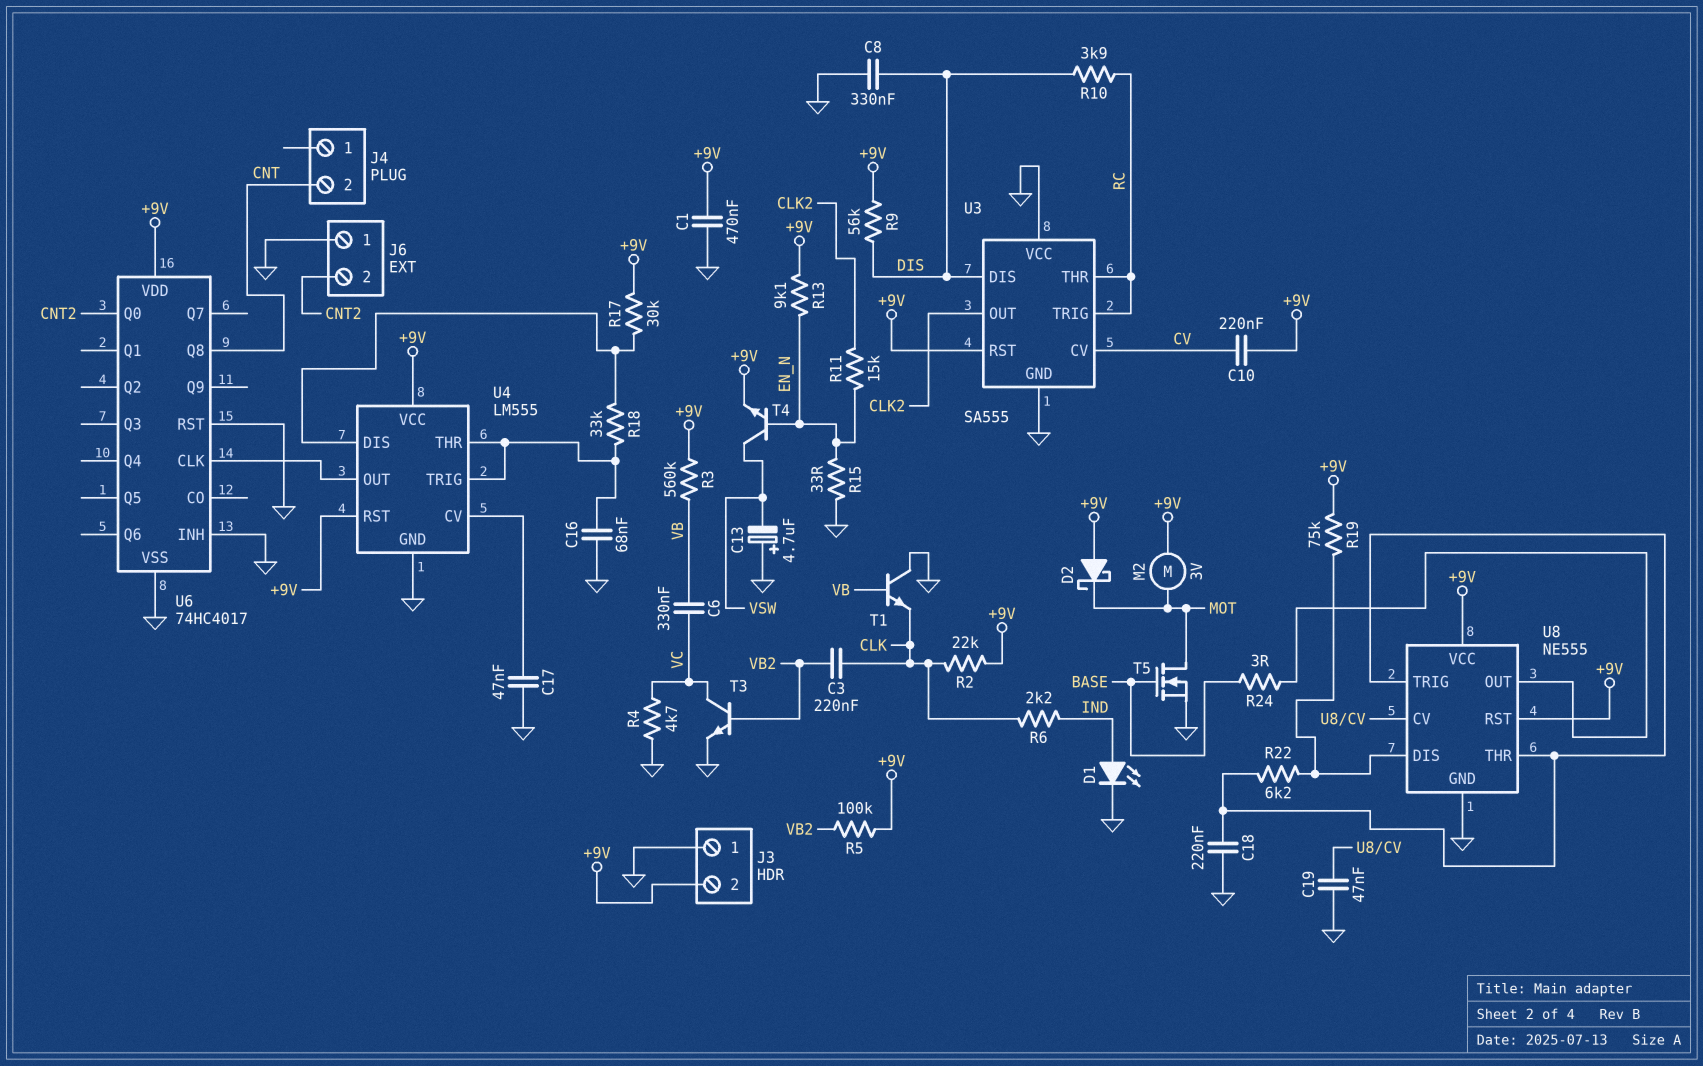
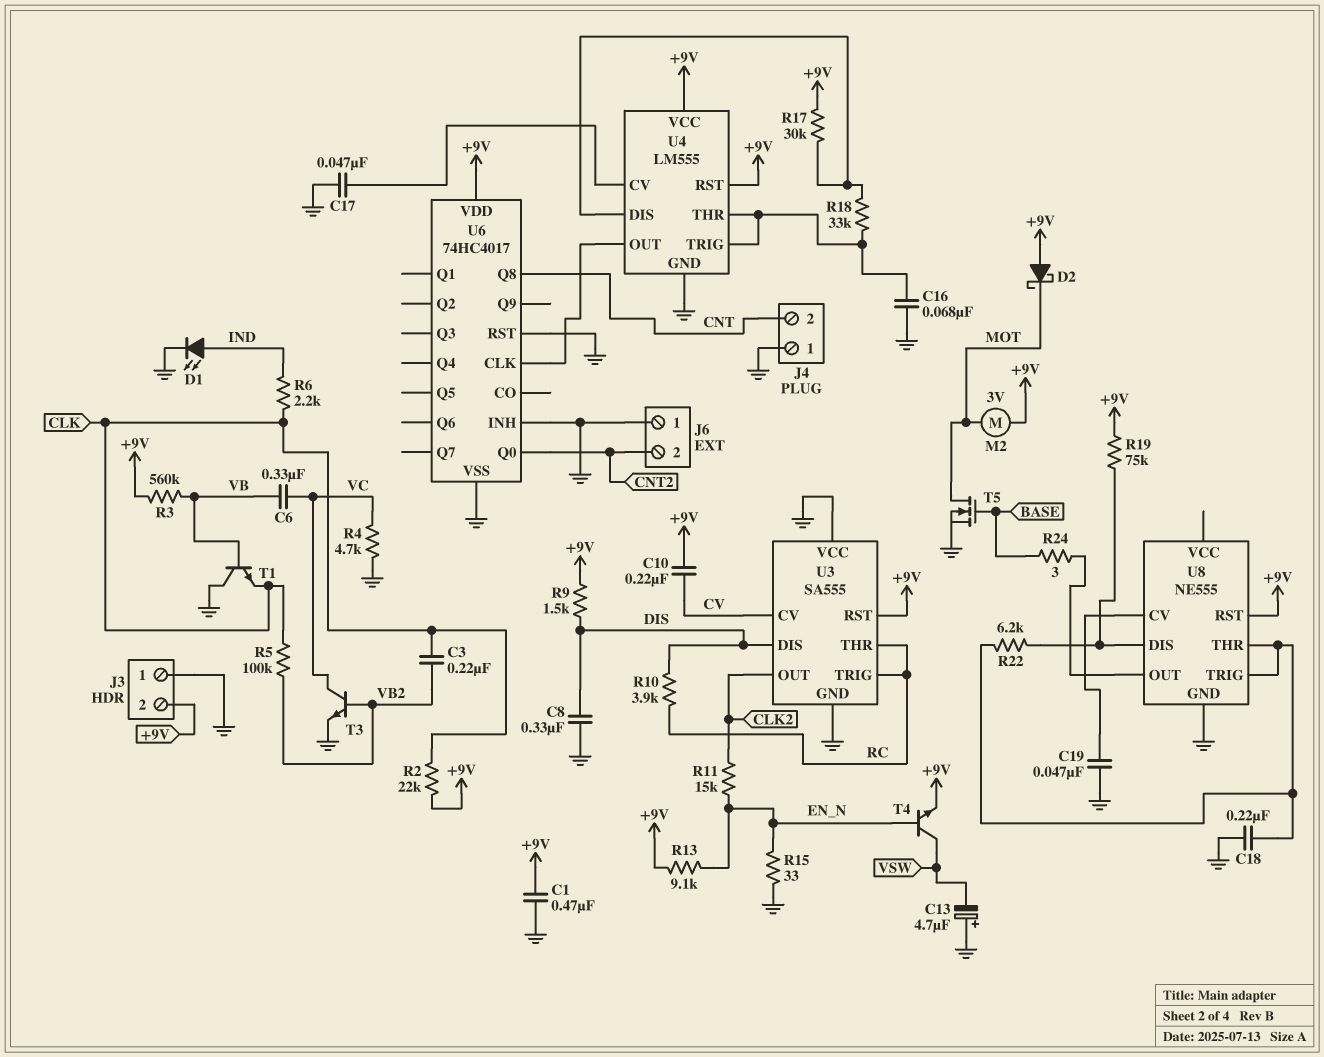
J4 pin 1: none -> GND
R5: 100k (+9V, VB2) -> 100k (CLK, VB2)
R9: 56k (+9V, DIS) -> 1.5k (+9V, DIS)
U8 pin VCC: +9V -> none

